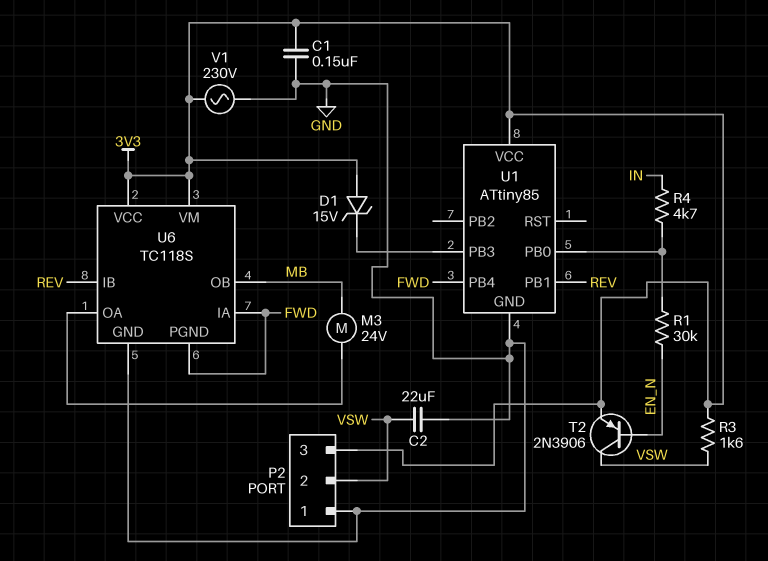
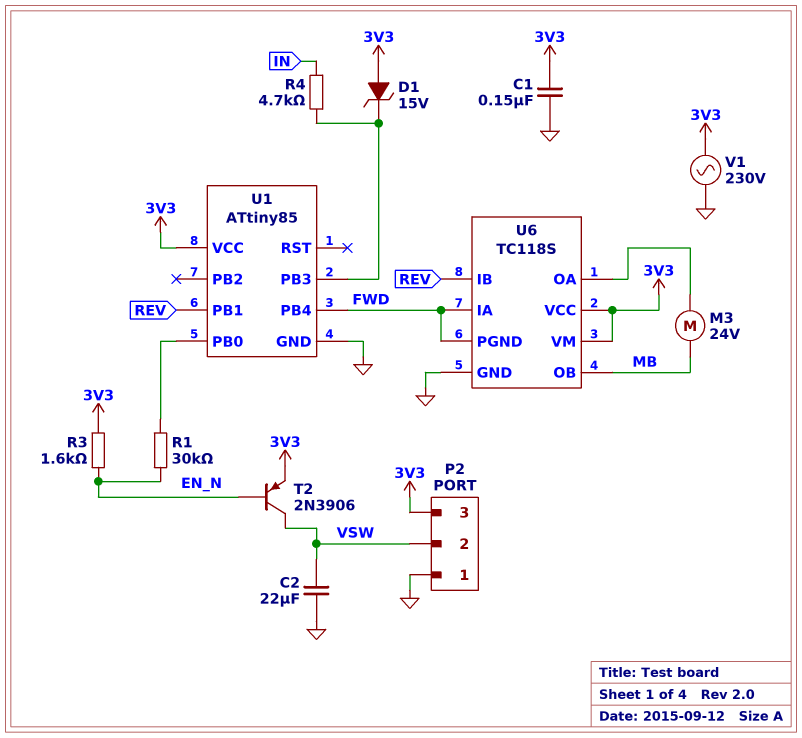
R3: 1.6k (3V3, VSW) -> 1.6k (3V3, EN_N)
R4: 4.7k (IN, U1/PB0) -> 4.7k (IN, U1/PB3)

